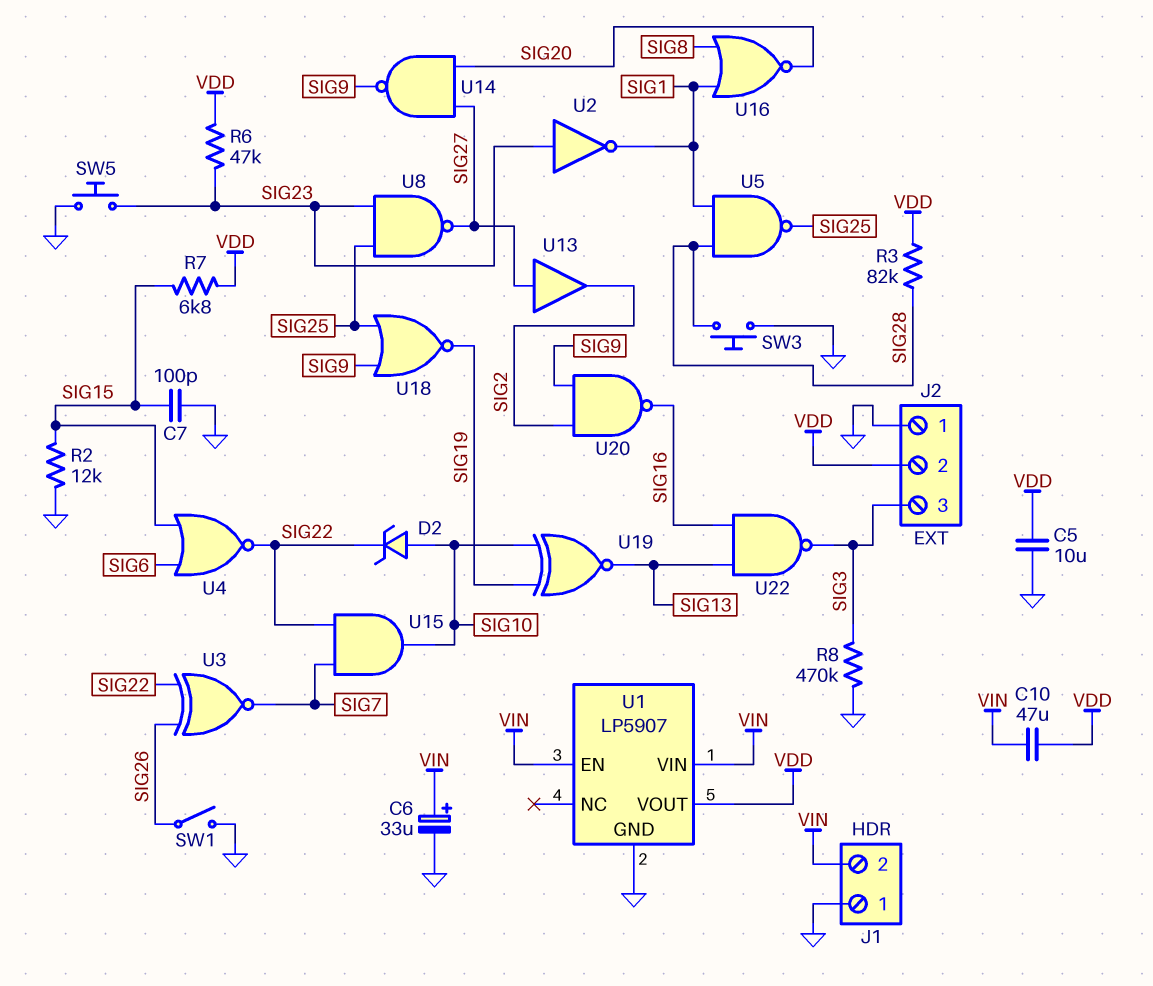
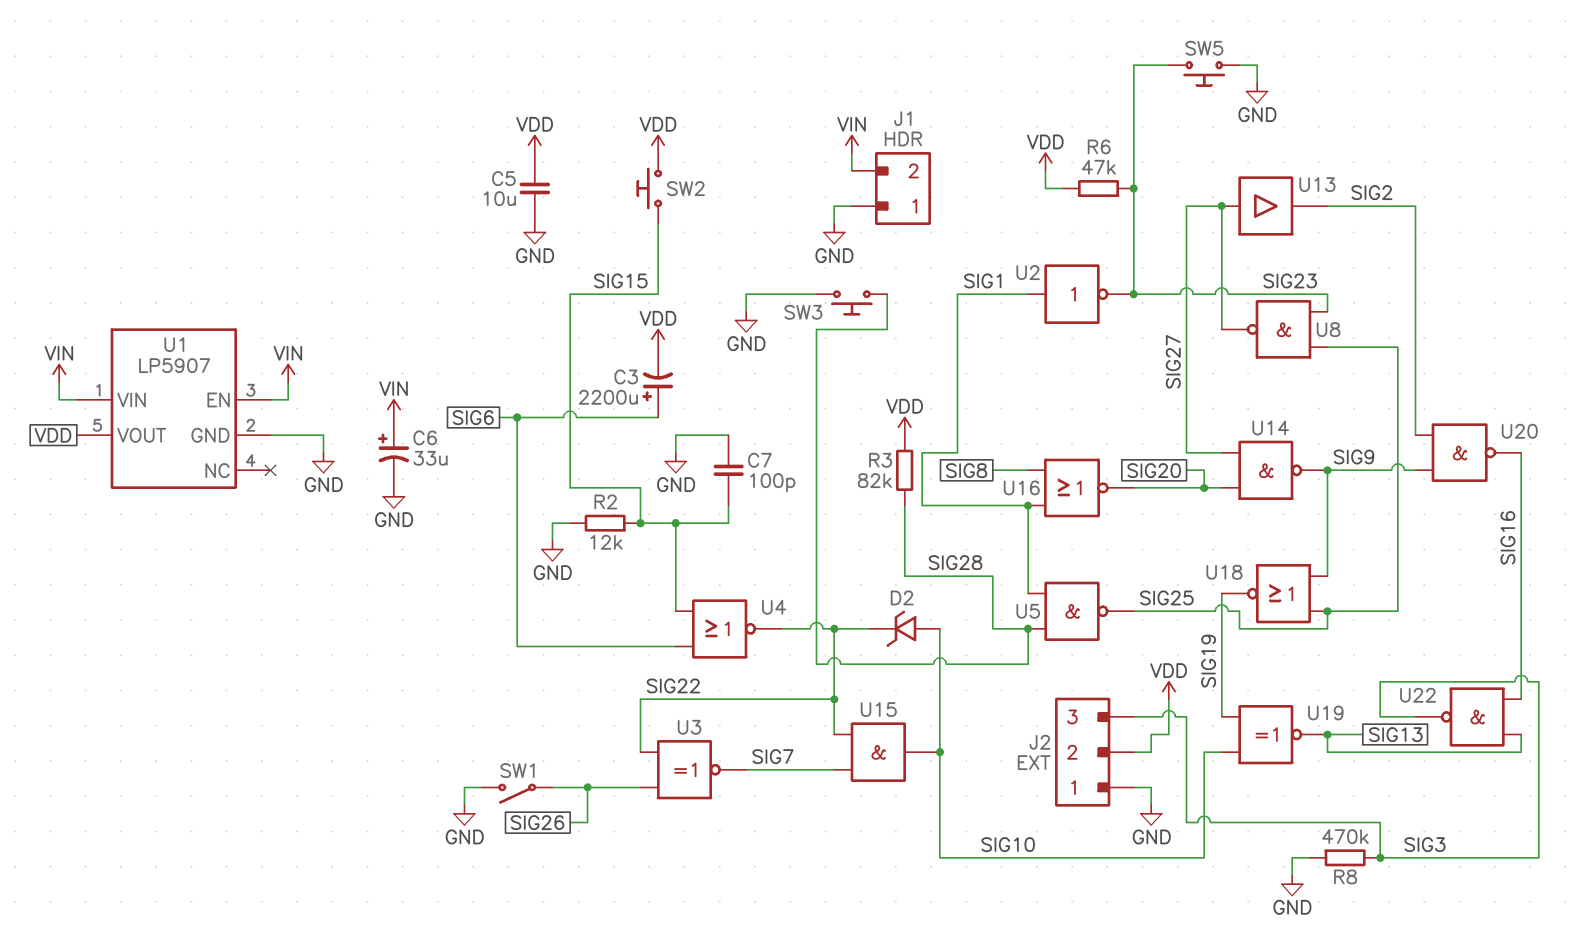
C3: none -> 2200uF (plus SIG6, minus VDD)
C10: 47uF (VDD, VIN) -> none
R7: 6.8k (SIG15, VDD) -> none
SW2: none -> button (SIG15, VDD)
U2: NOT (in SIG23, out SIG1) -> NOT (in SIG1, out SIG23)

